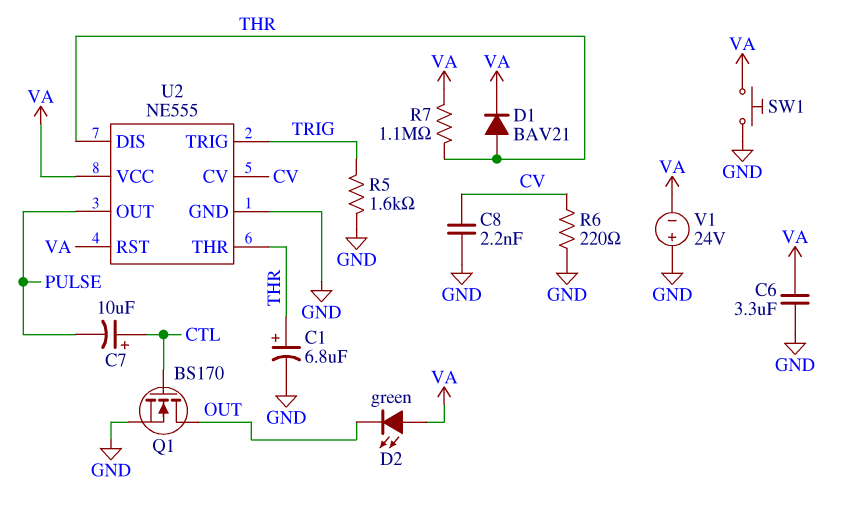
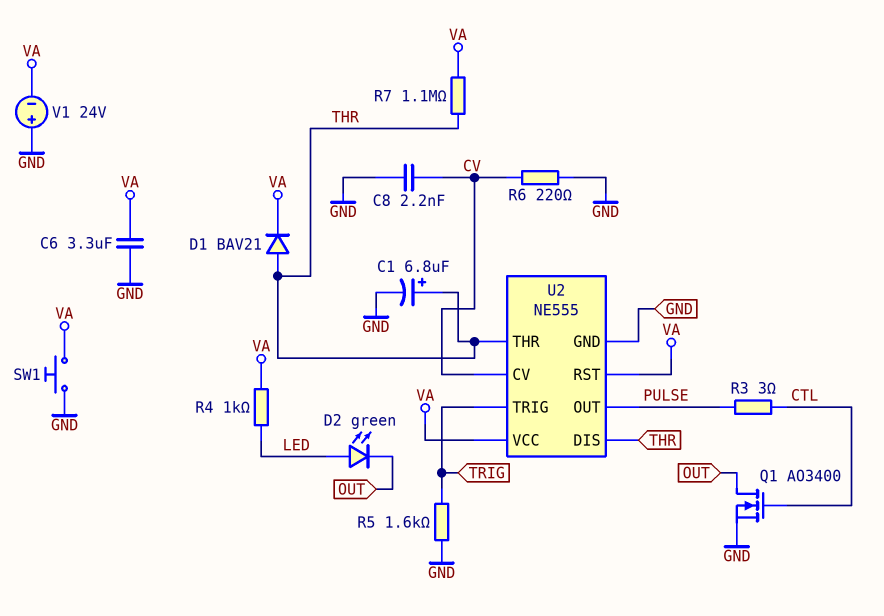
C7: 10uF (plus CTL, minus PULSE) -> none
D2: LED green (A VA, K OUT) -> LED green (A LED, K OUT)
Q1: NMOS BS170 (G CTL, D OUT, S GND) -> NMOS AO3400 (G CTL, D OUT, S GND)
R3: none -> 3 (CTL, PULSE)
R4: none -> 1k (LED, VA)

